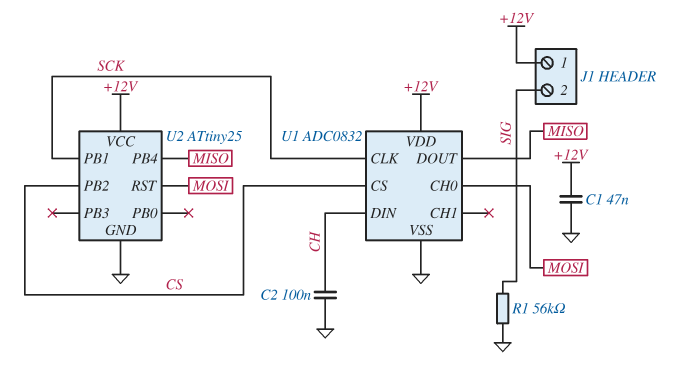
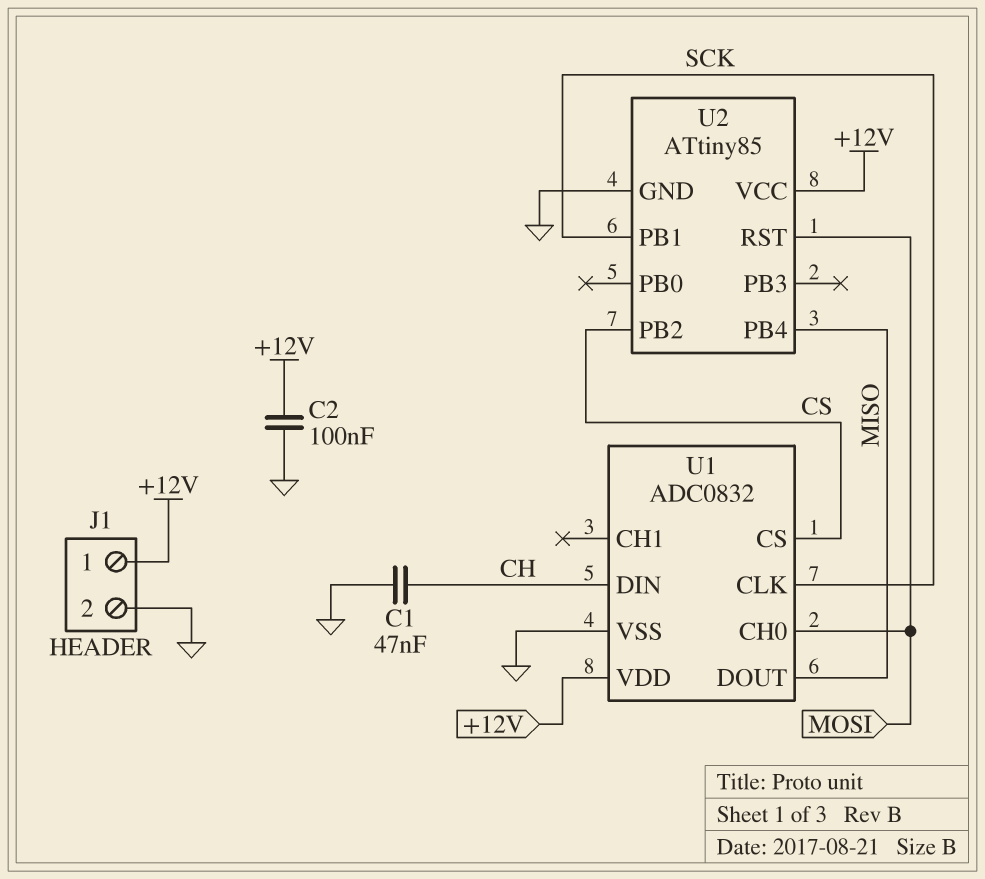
C1: 47nF (+12V, GND) -> 47nF (CH, GND)
C2: 100nF (CH, GND) -> 100nF (+12V, GND)
J1 pin 2: SIG -> GND
R1: 56k (GND, SIG) -> none
U2: ATtiny25 -> ATtiny85

